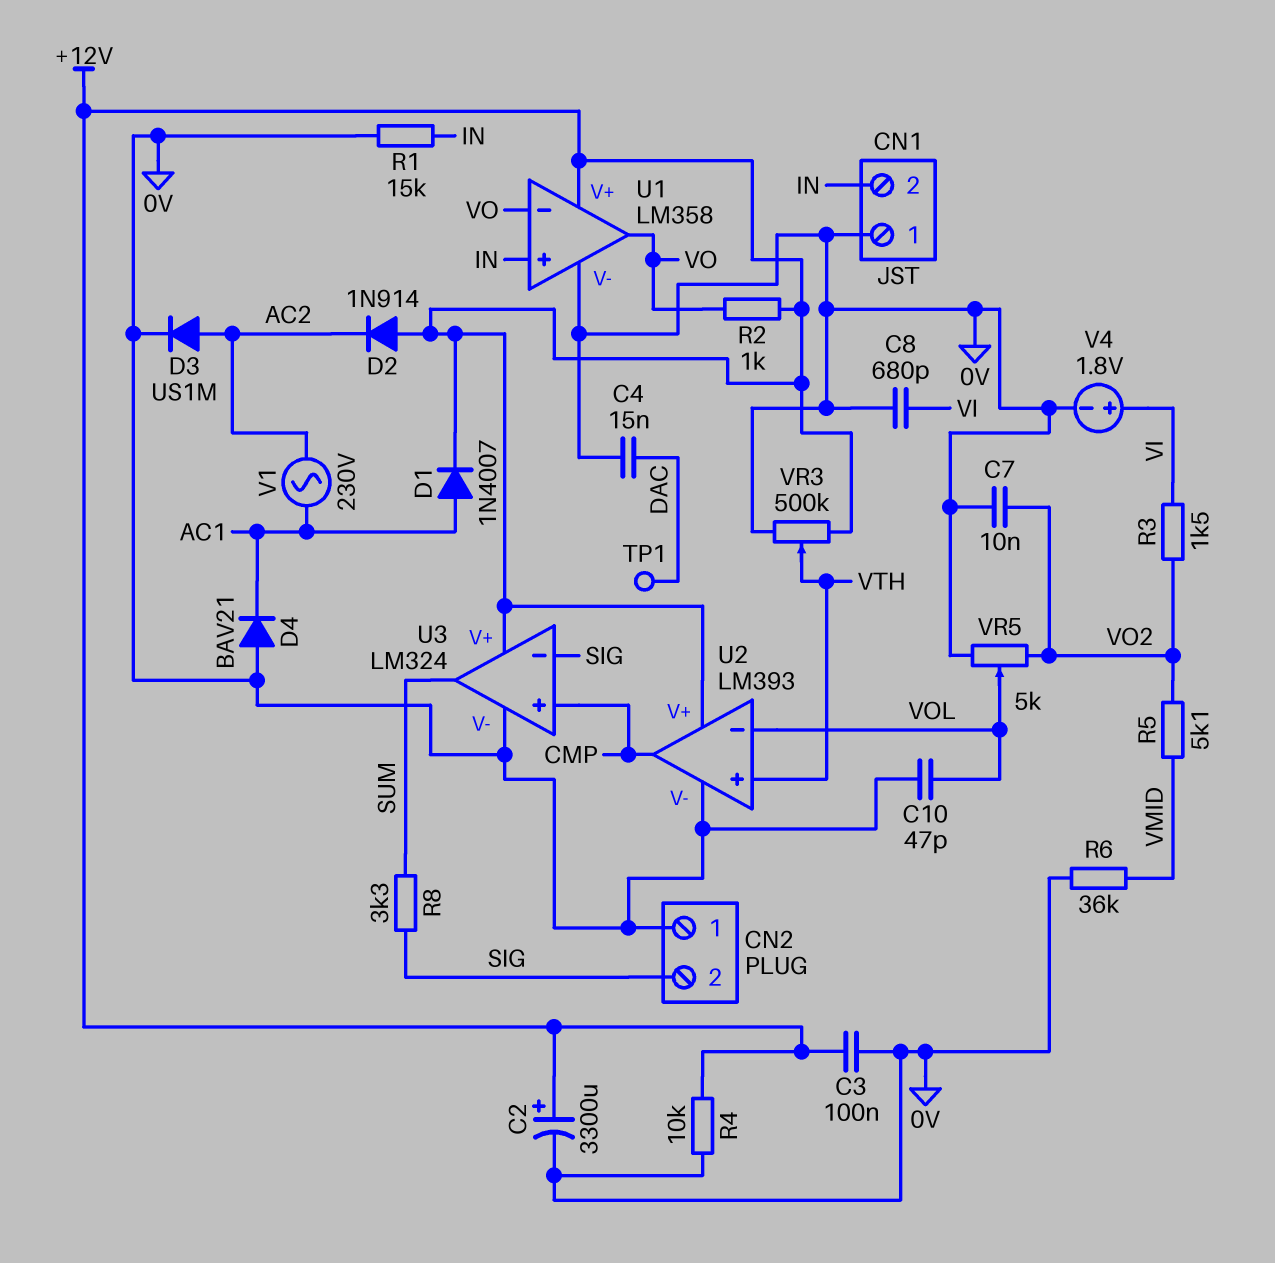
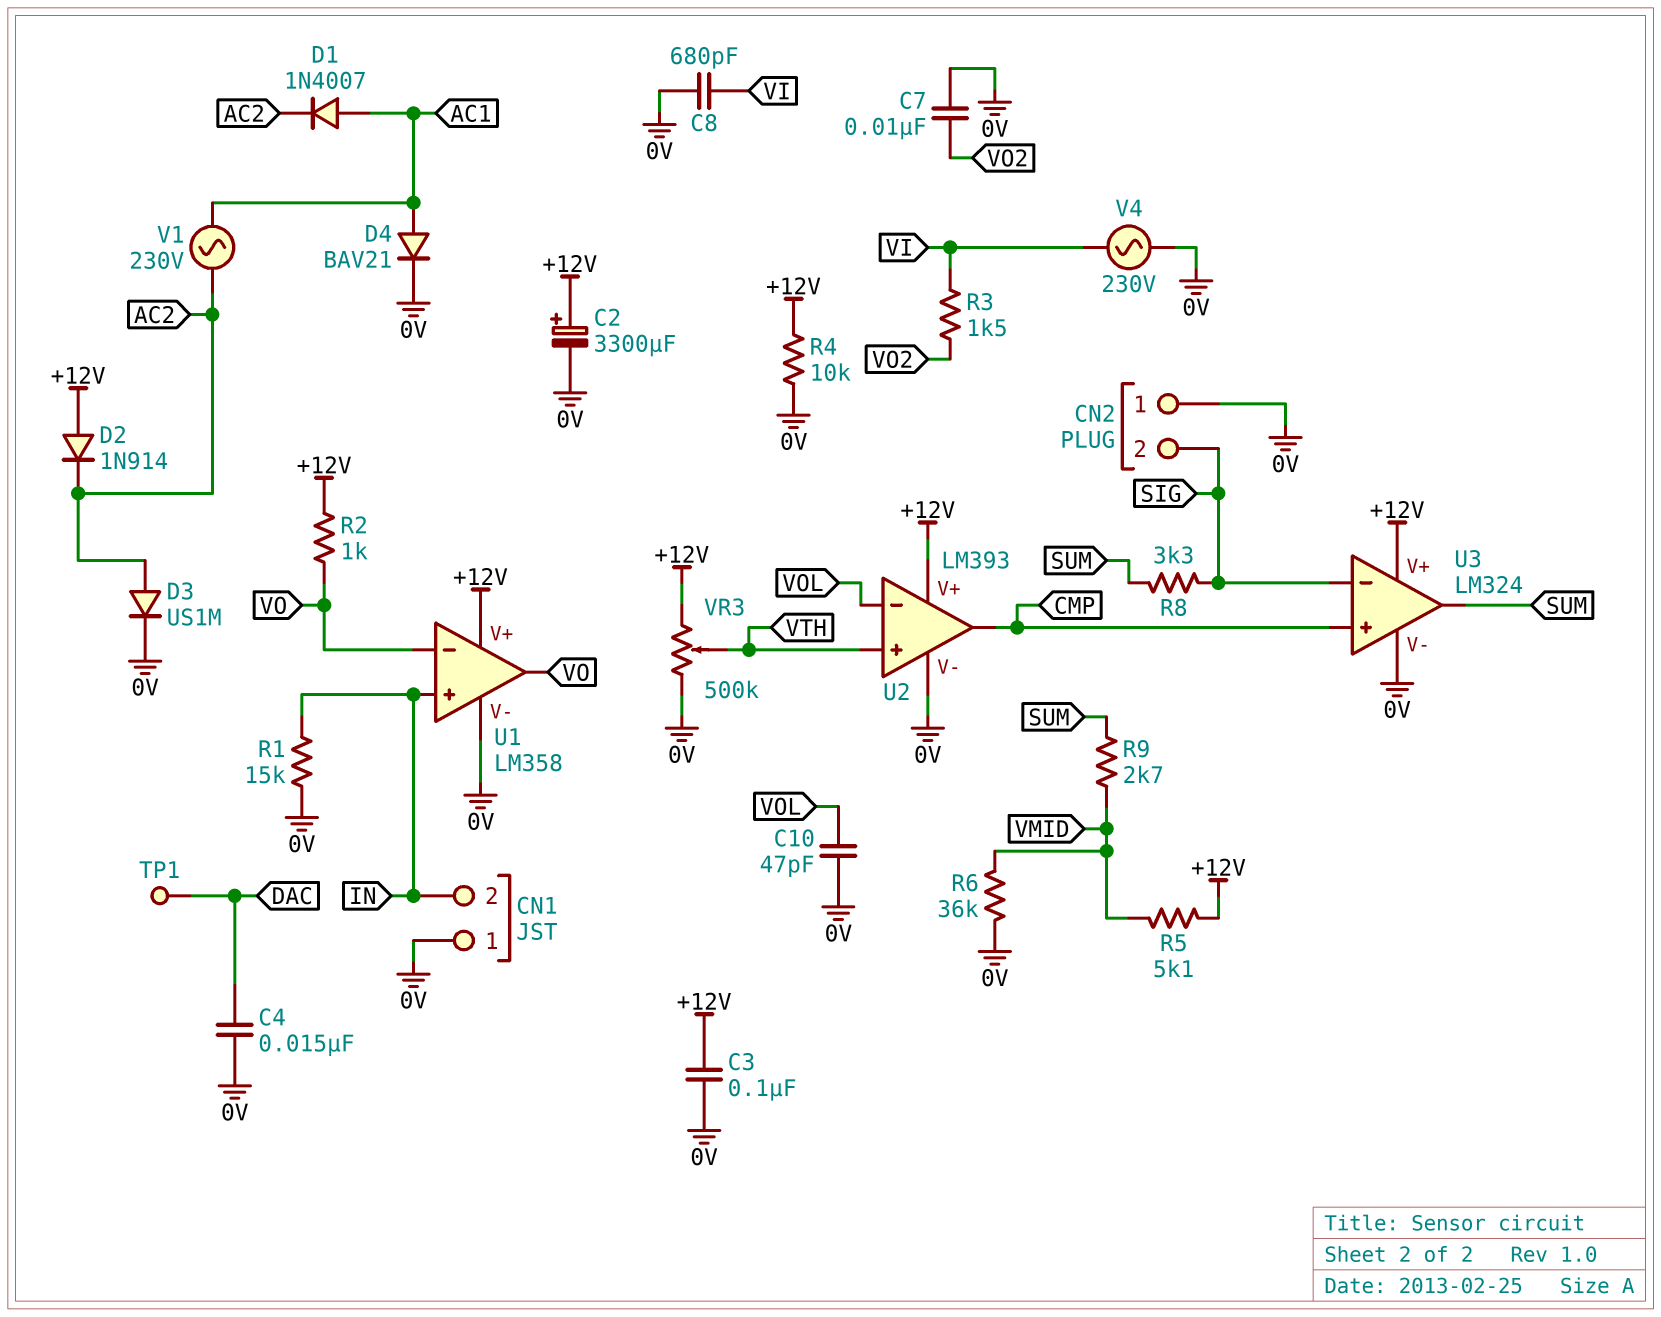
D1: diode 1N4007 (A AC1, K +12V) -> diode 1N4007 (A AC1, K AC2)
D4: diode BAV21 (A 0V, K AC1) -> diode BAV21 (A AC1, K 0V)
R5: 5.1k (VMID, VO2) -> 5.1k (+12V, VMID)
R9: none -> 2.7k (SUM, VMID)
V4: 1.8V (plus VI, minus 0V) -> AC 230V (0V, VI)
VR5: 5k (0V, VO2, wiper VOL) -> none

